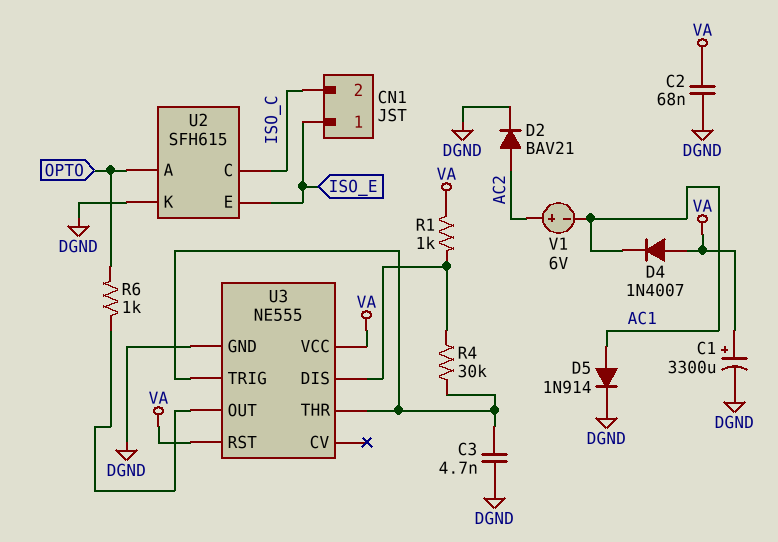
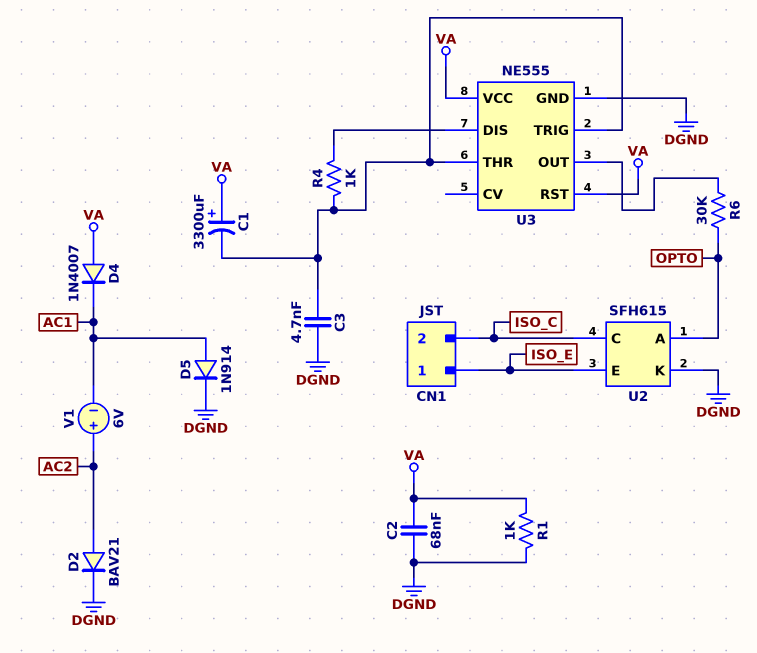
C1: 3300uF (plus VA, minus DGND) -> 3300uF (plus VA, minus U3/THR)
R1: 1k (U3/DIS, VA) -> 1k (DGND, VA)
R4: 30k (U3/DIS, U3/THR) -> 1k (U3/DIS, U3/THR)
R6: 1k (OPTO, U3/OUT) -> 30k (OPTO, U3/OUT)

